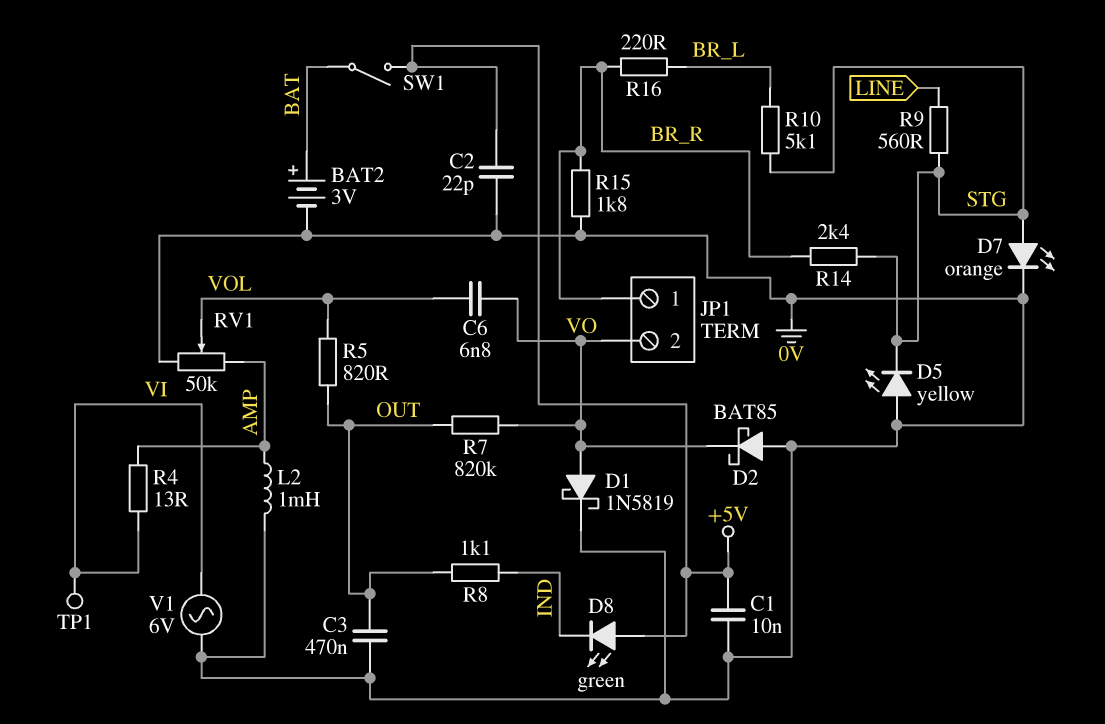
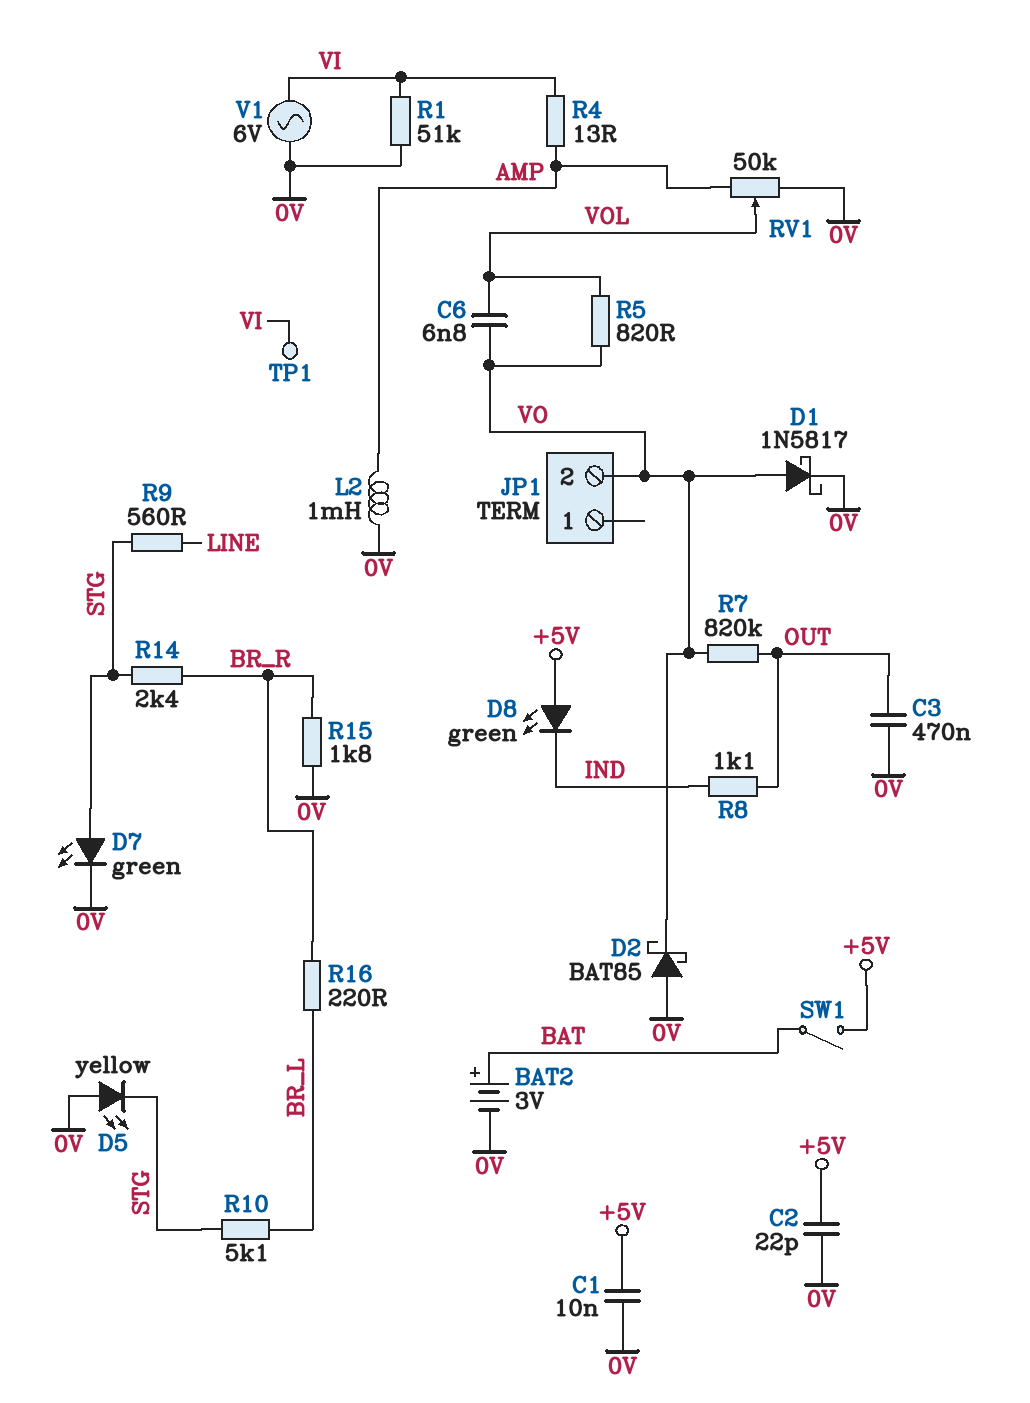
D1: schottky 1N5819 (A VO, K 0V) -> schottky 1N5817 (A VO, K 0V)
D7: LED orange (A STG, K 0V) -> LED green (A STG, K 0V)
JP1 pin 1: BR_R -> none
R1: none -> 51k (0V, VI)
R5: 820 (OUT, VOL) -> 820 (VO, VOL)

